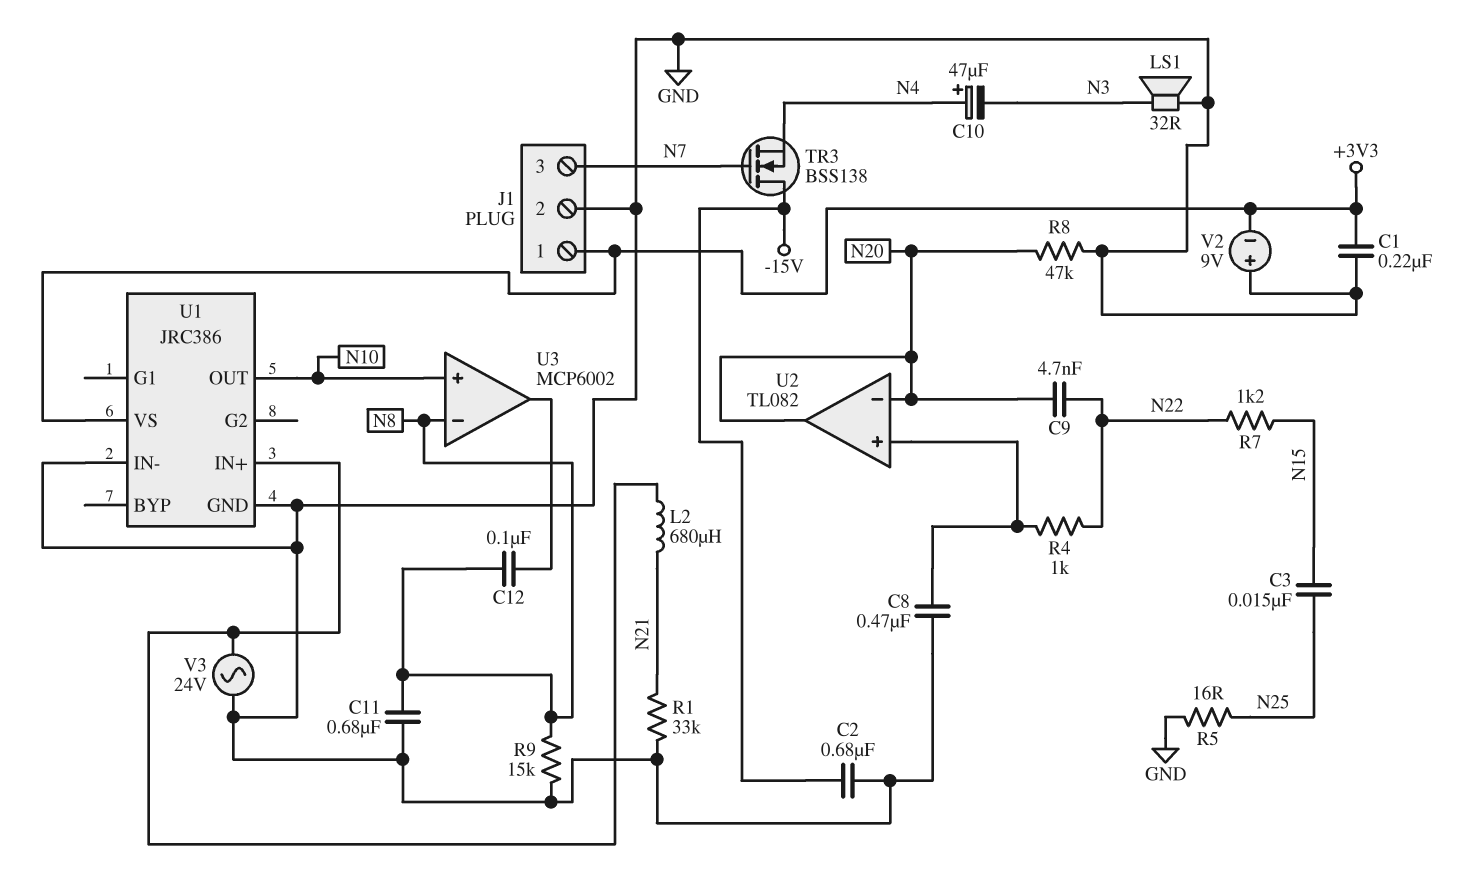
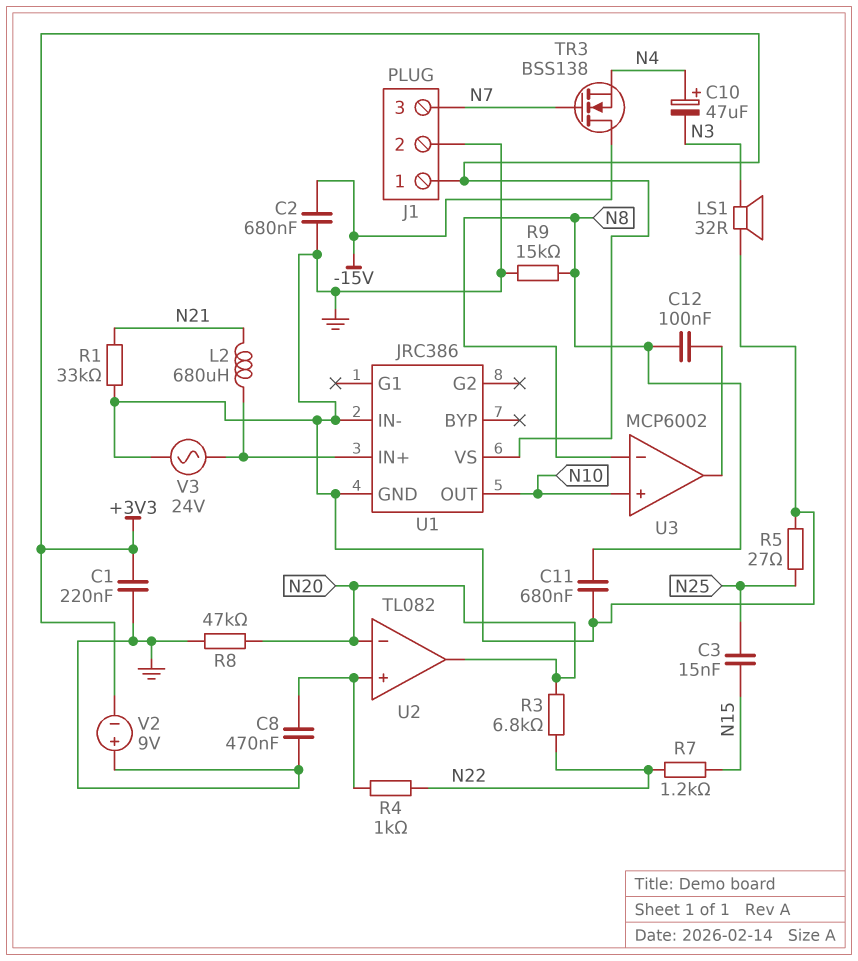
C9: 4.7nF (N20, N22) -> none
R3: none -> 6.8k (N20, N22)
R5: 16 (GND, N25) -> 27 (GND, N25)

